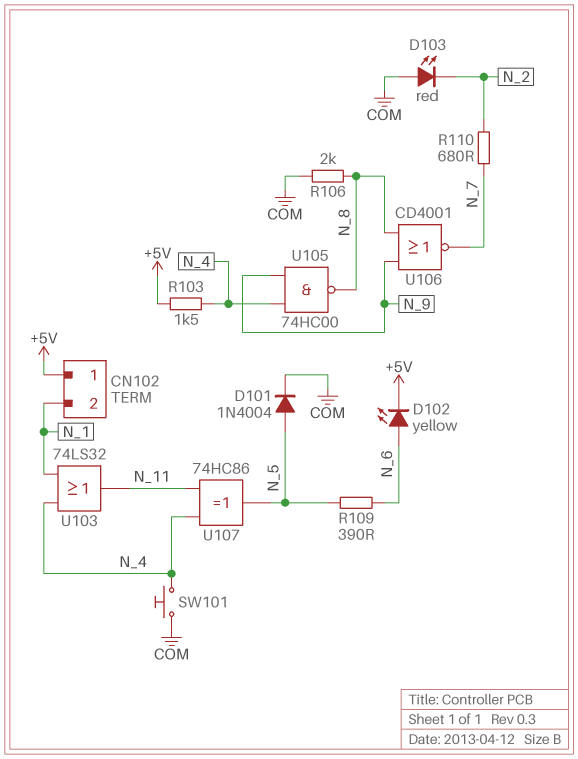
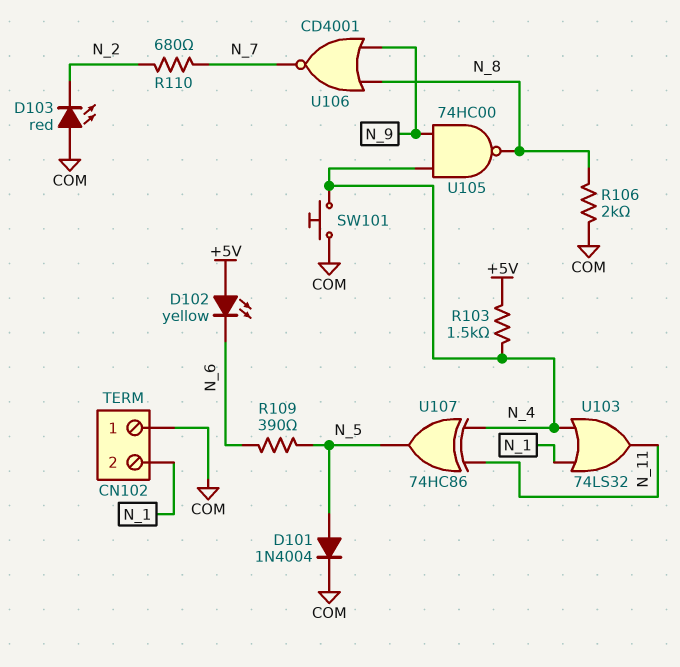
CN102 pin 1: +5V -> COM
D102: LED yellow (A N_6, K +5V) -> LED yellow (A +5V, K N_6)

